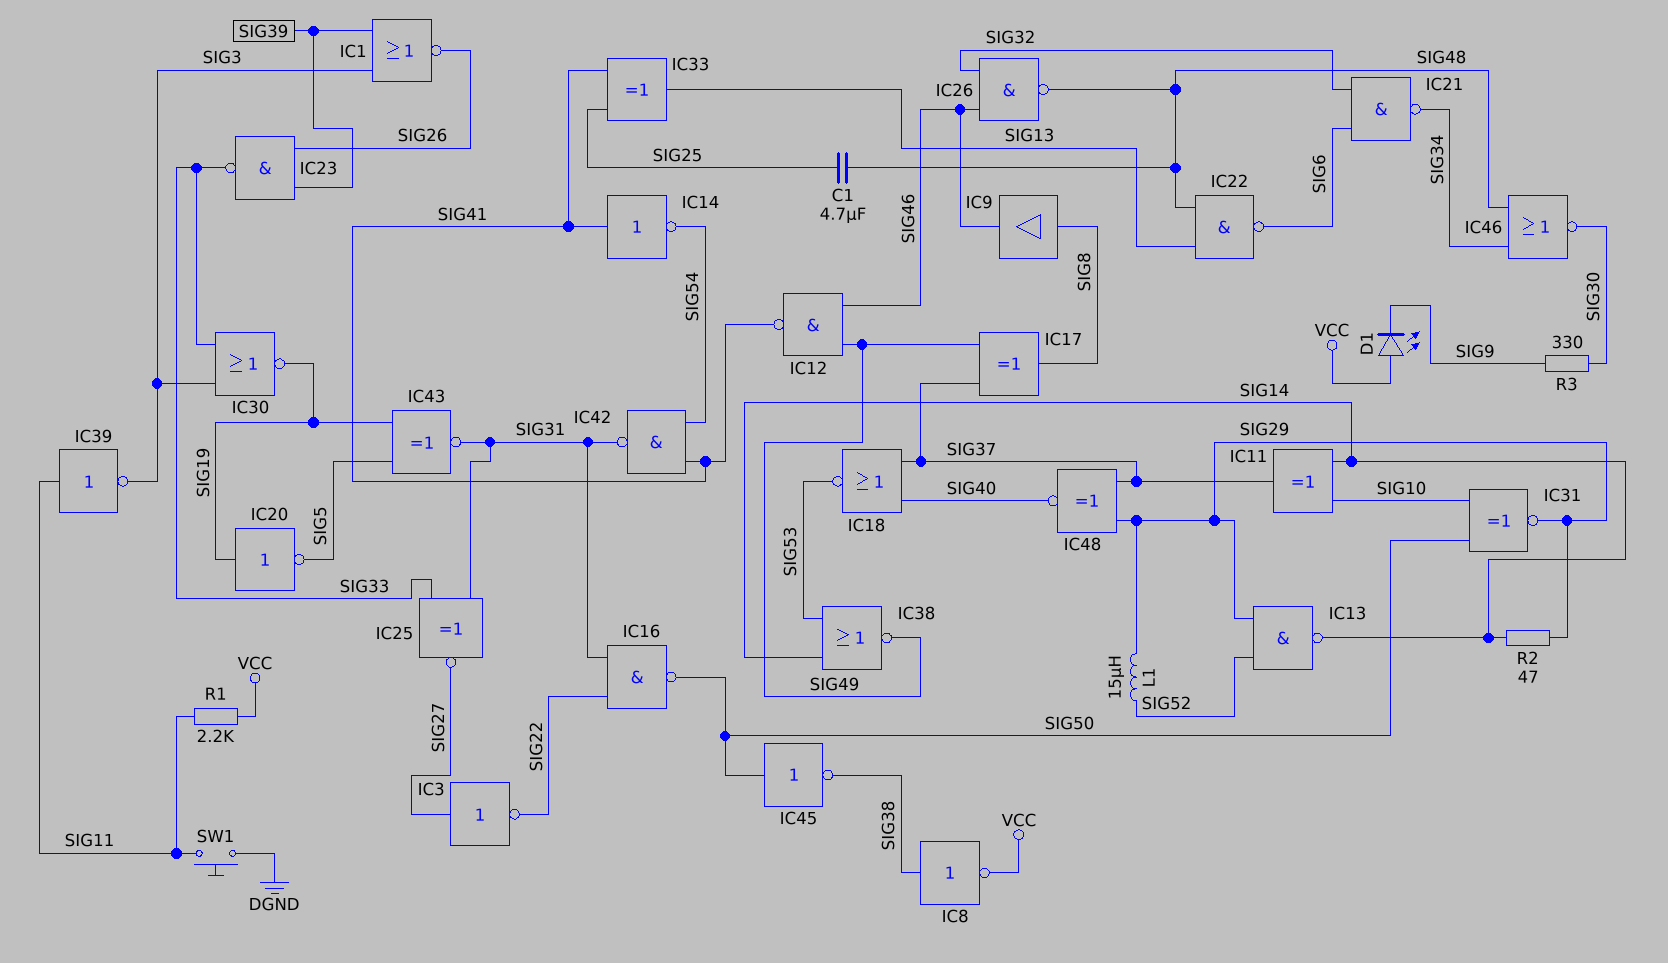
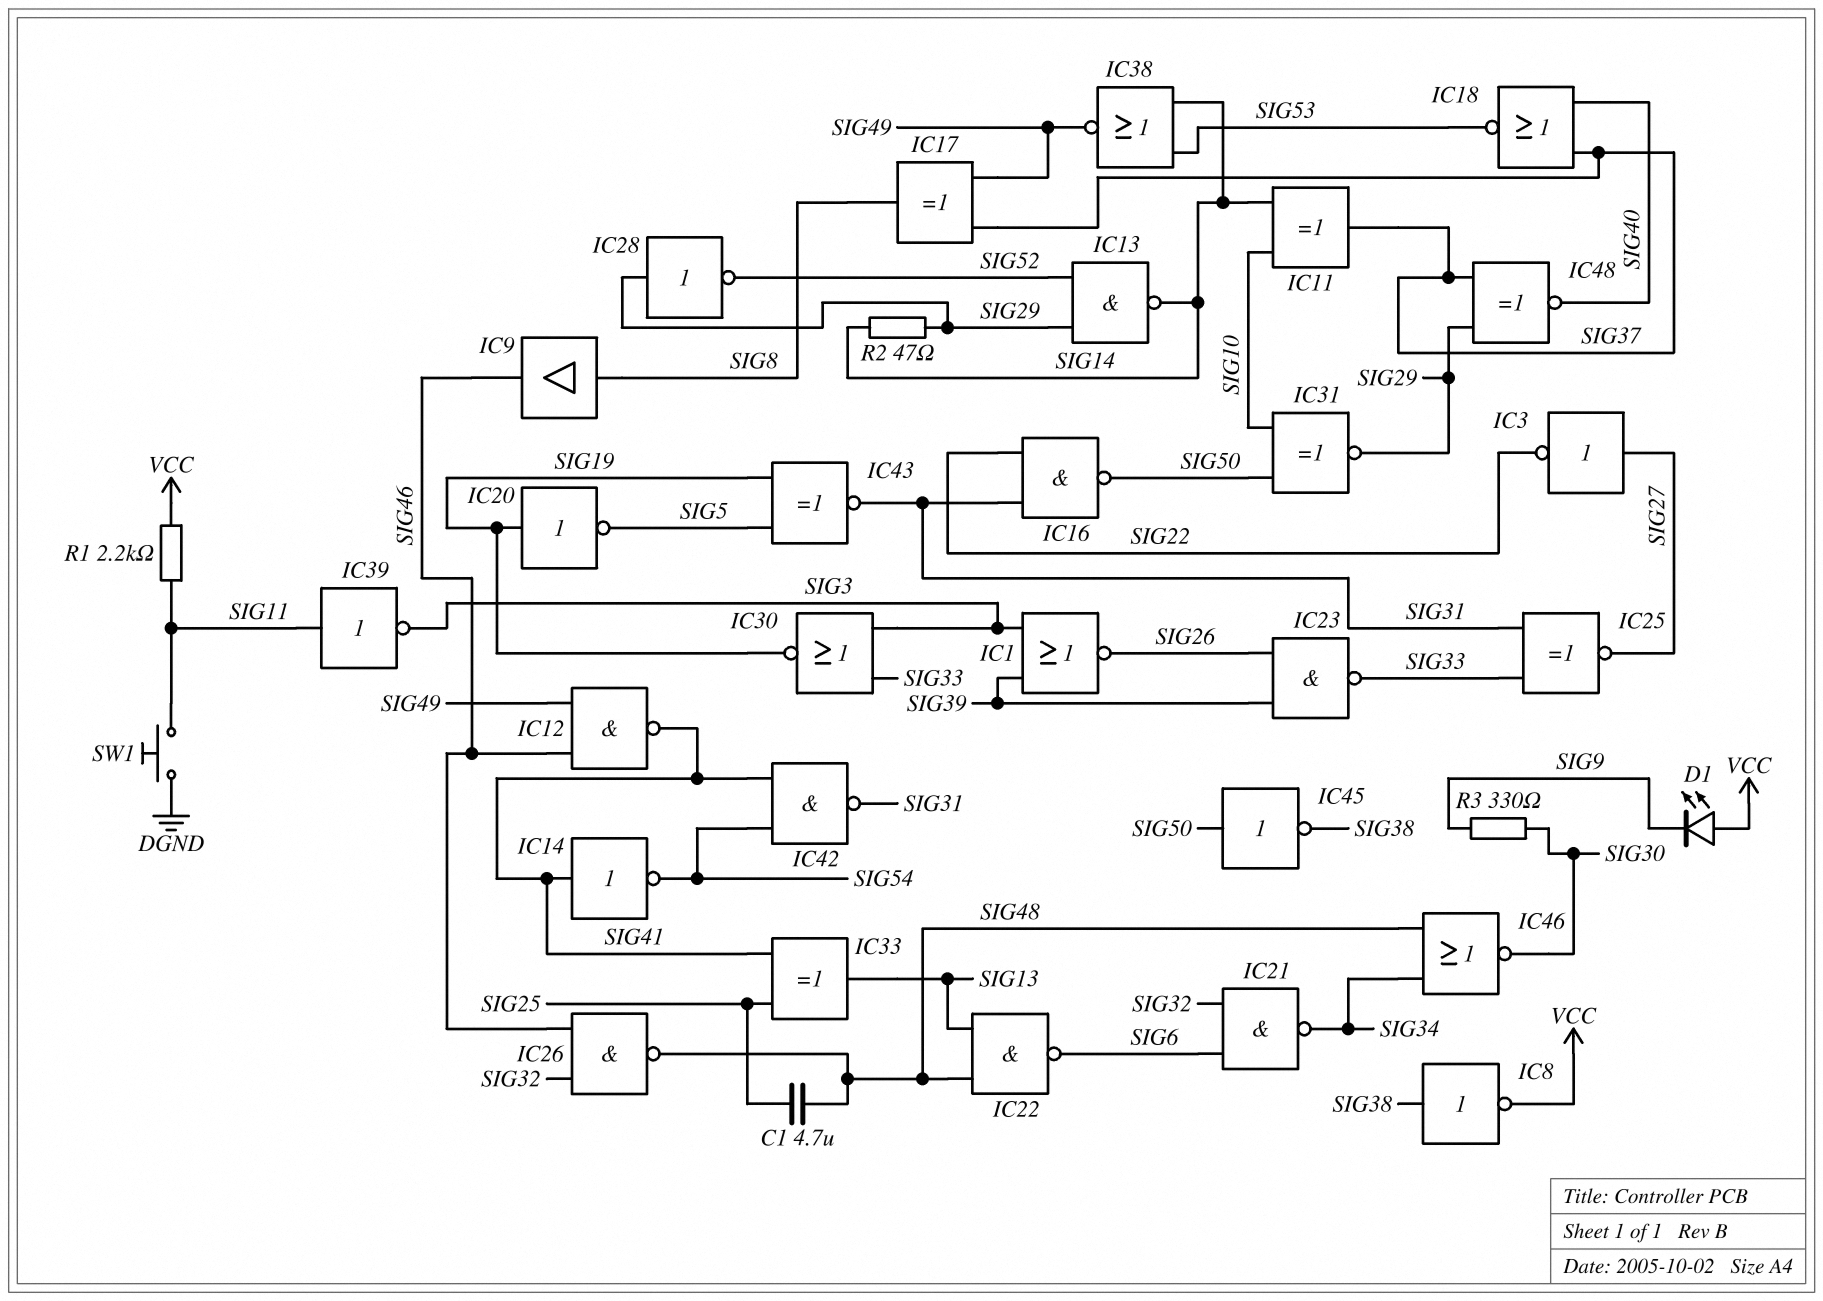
IC28: none -> NOT (in SIG29, out SIG52)
L1: 15uH (SIG29, SIG52) -> none

